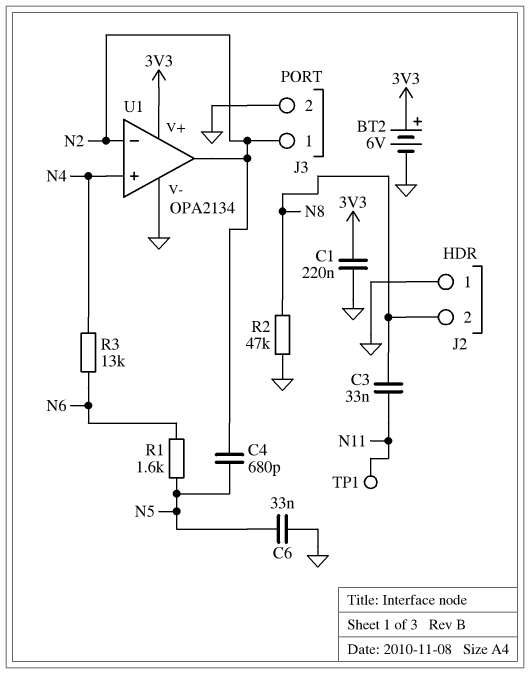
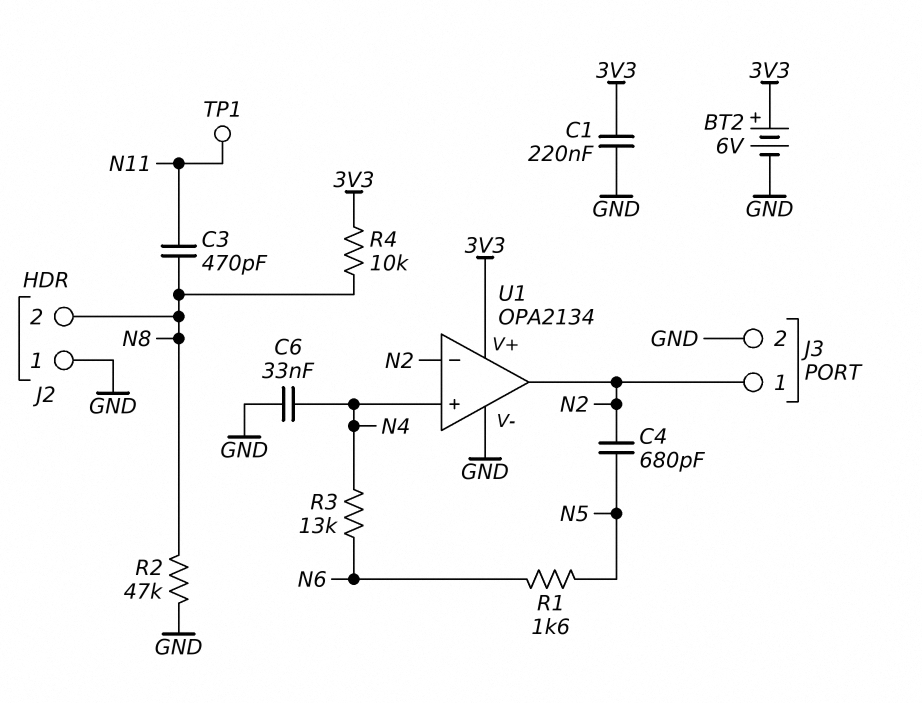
C3: 33nF (N8, N11) -> 470pF (N8, N11)
C6: 33nF (GND, N5) -> 33nF (GND, N4)
R4: none -> 10k (3V3, N8)

